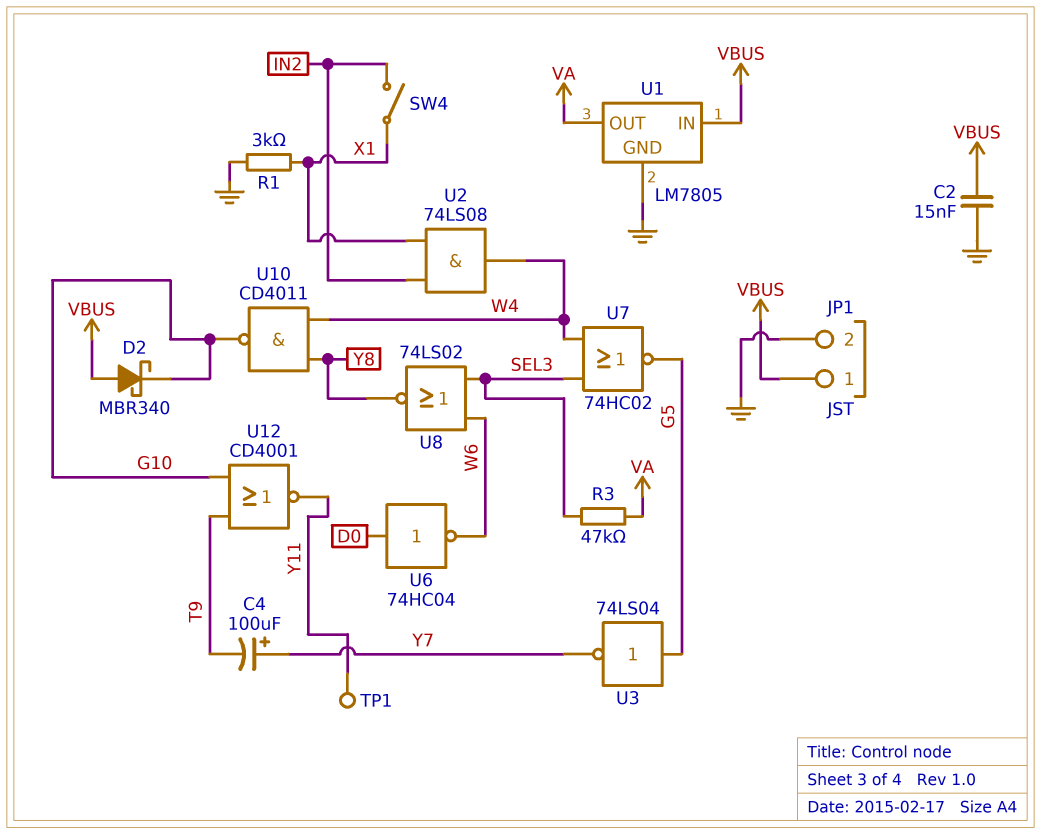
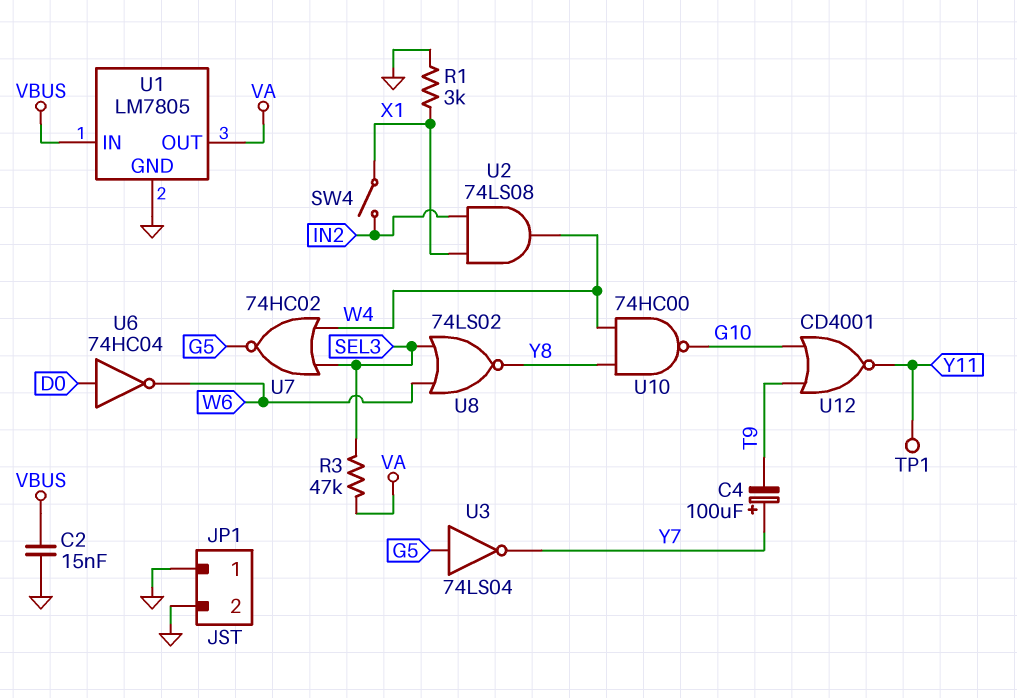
D2: schottky MBR340 (A VBUS, K G10) -> none
JP1 pin 1: VBUS -> GND
U10: NAND CD4011 (in W4, in Y8, out G10) -> NAND 74HC00 (in W4, in Y8, out G10)

